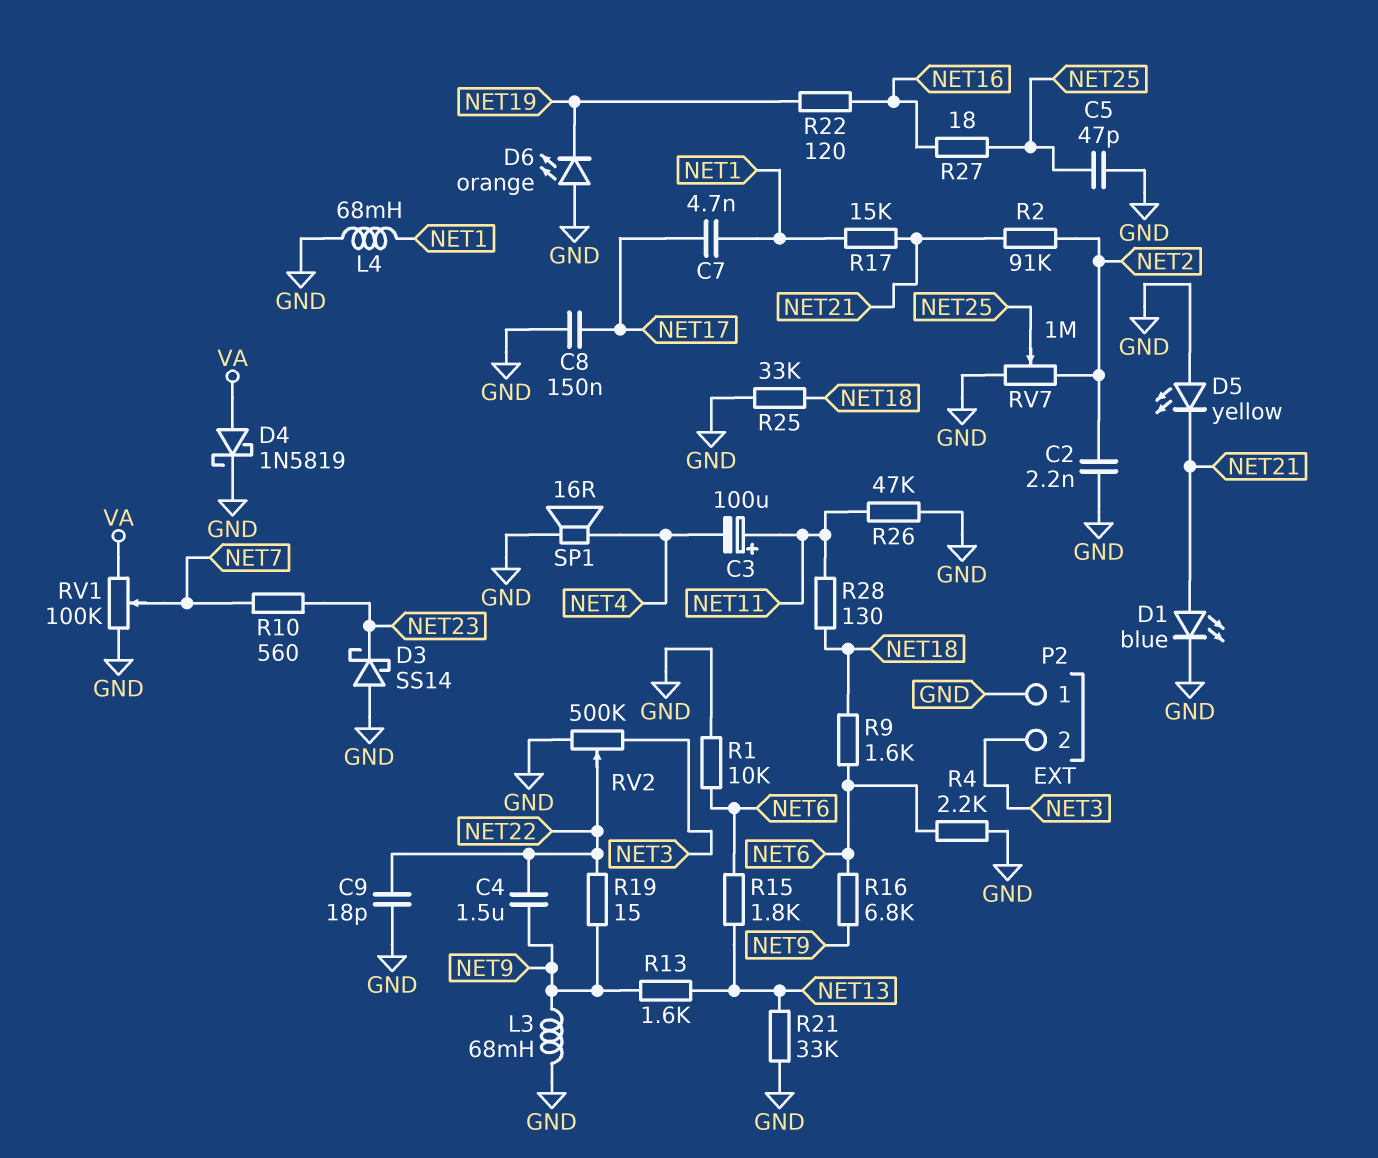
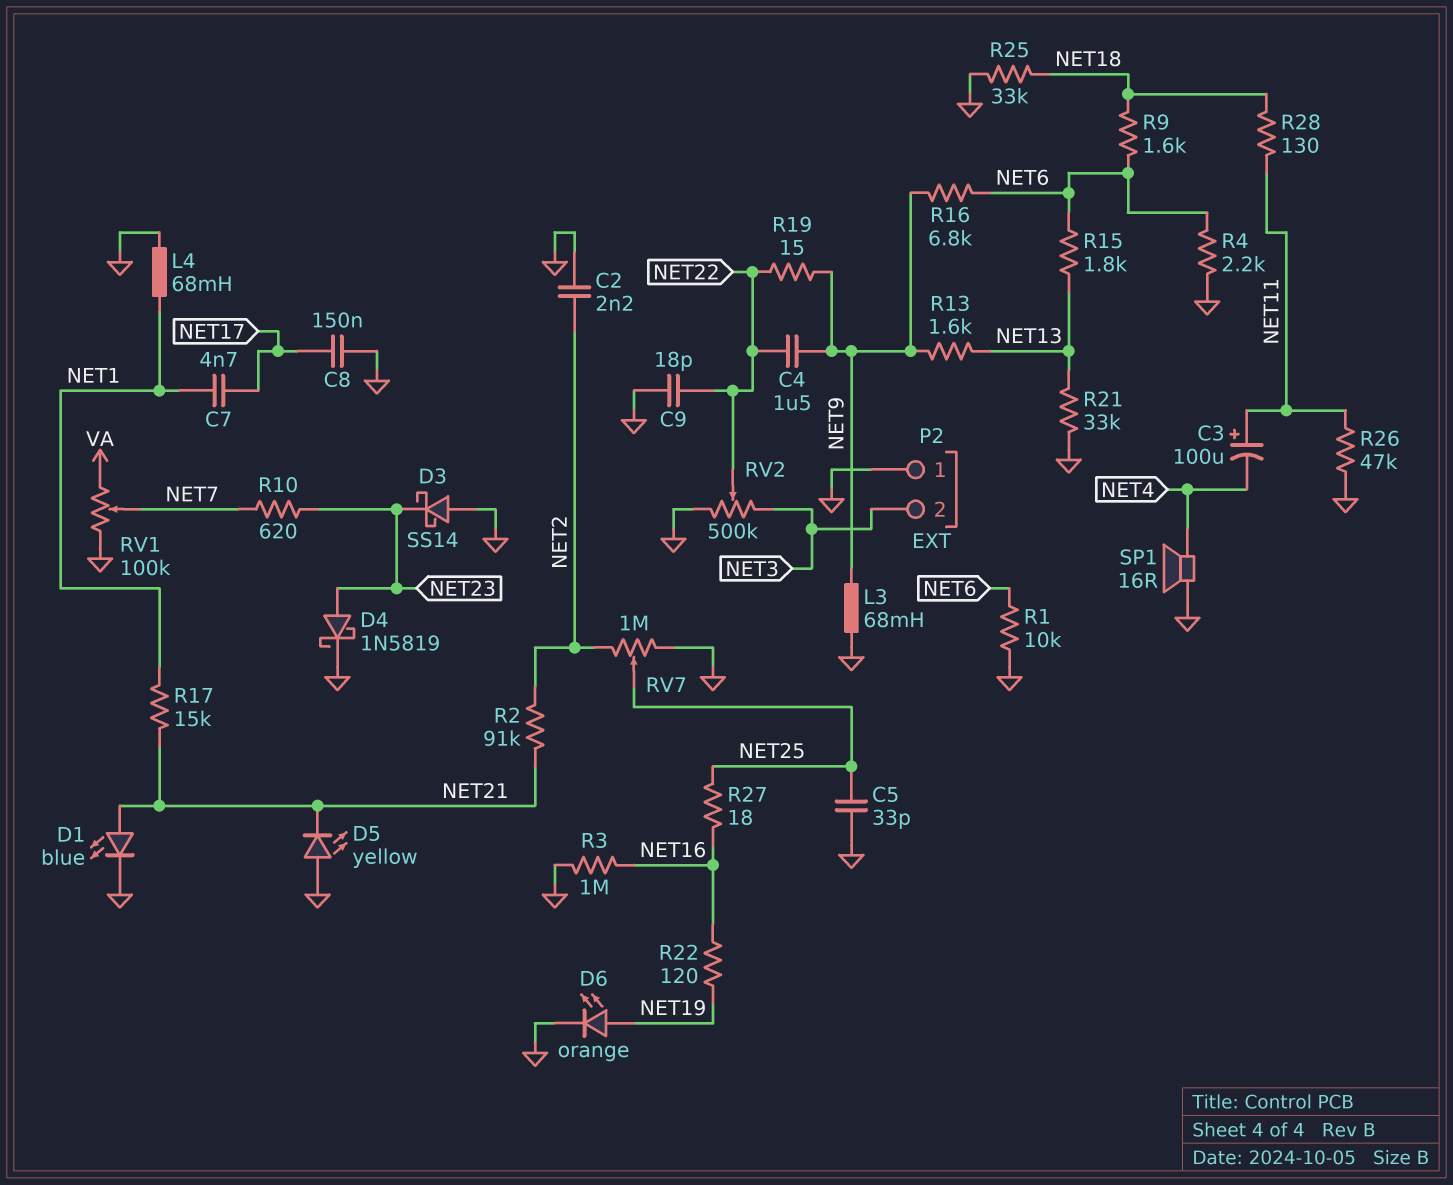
C5: 47pF (GND, NET25) -> 33pF (GND, NET25)
D4: schottky 1N5819 (A VA, K GND) -> schottky 1N5819 (A NET23, K GND)
D6: LED orange (A GND, K NET19) -> LED orange (A NET19, K GND)
R3: none -> 1M (GND, NET16)
R10: 560 (NET7, NET23) -> 620 (NET7, NET23)

